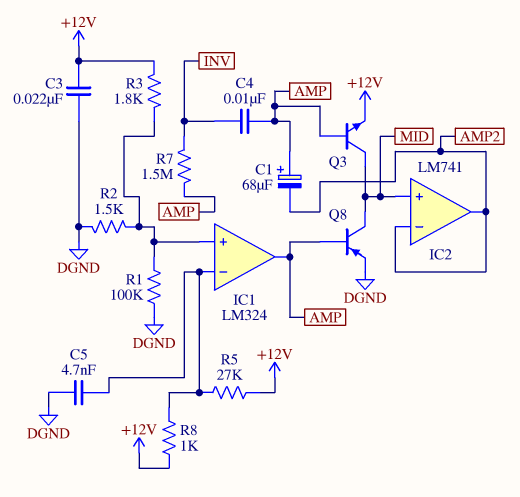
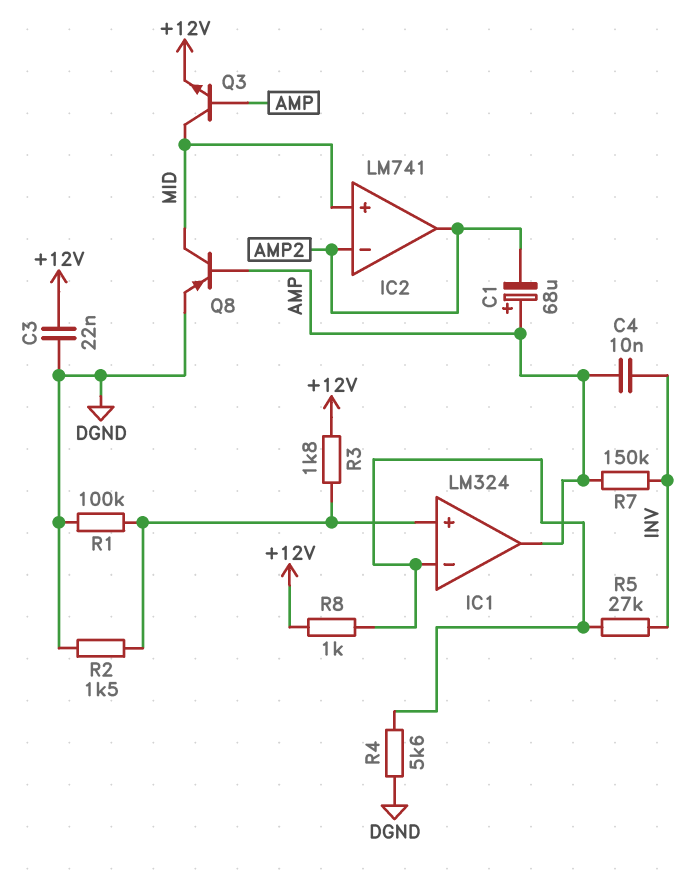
C5: 4.7nF (DGND, IC1/in-) -> none
R4: none -> 5.6k (DGND, IC1/in-)
R5: 27k (+12V, IC1/in-) -> 27k (IC1/in-, INV)
R7: 1.5M (AMP, INV) -> 150k (AMP, INV)

